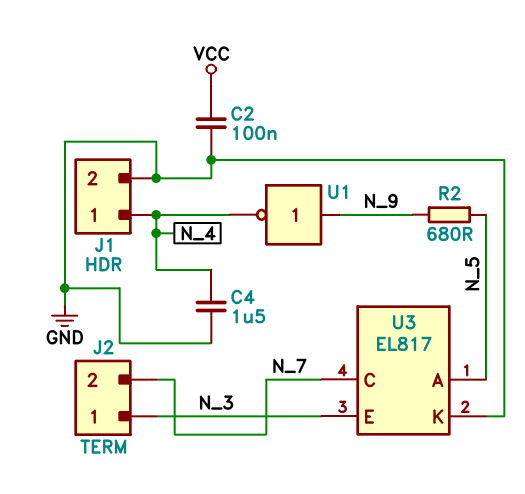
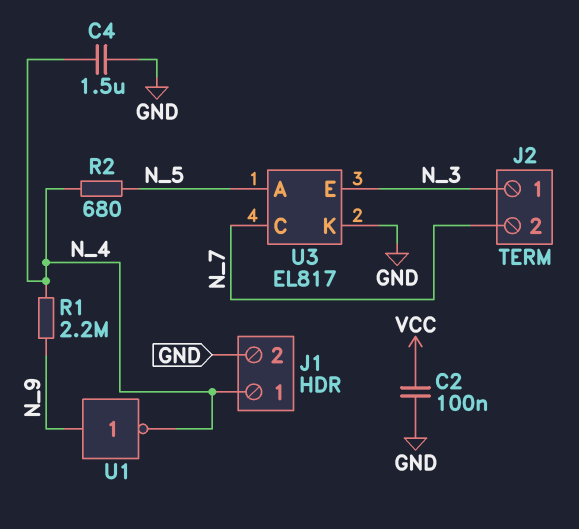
R1: none -> 2.2M (N_4, N_9)
R2: 680 (N_5, N_9) -> 680 (N_4, N_5)

